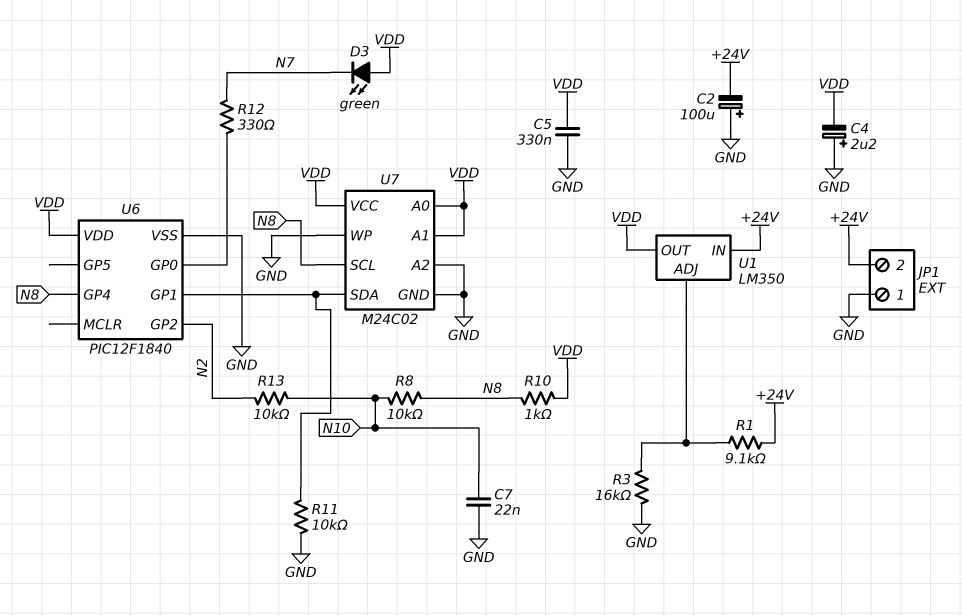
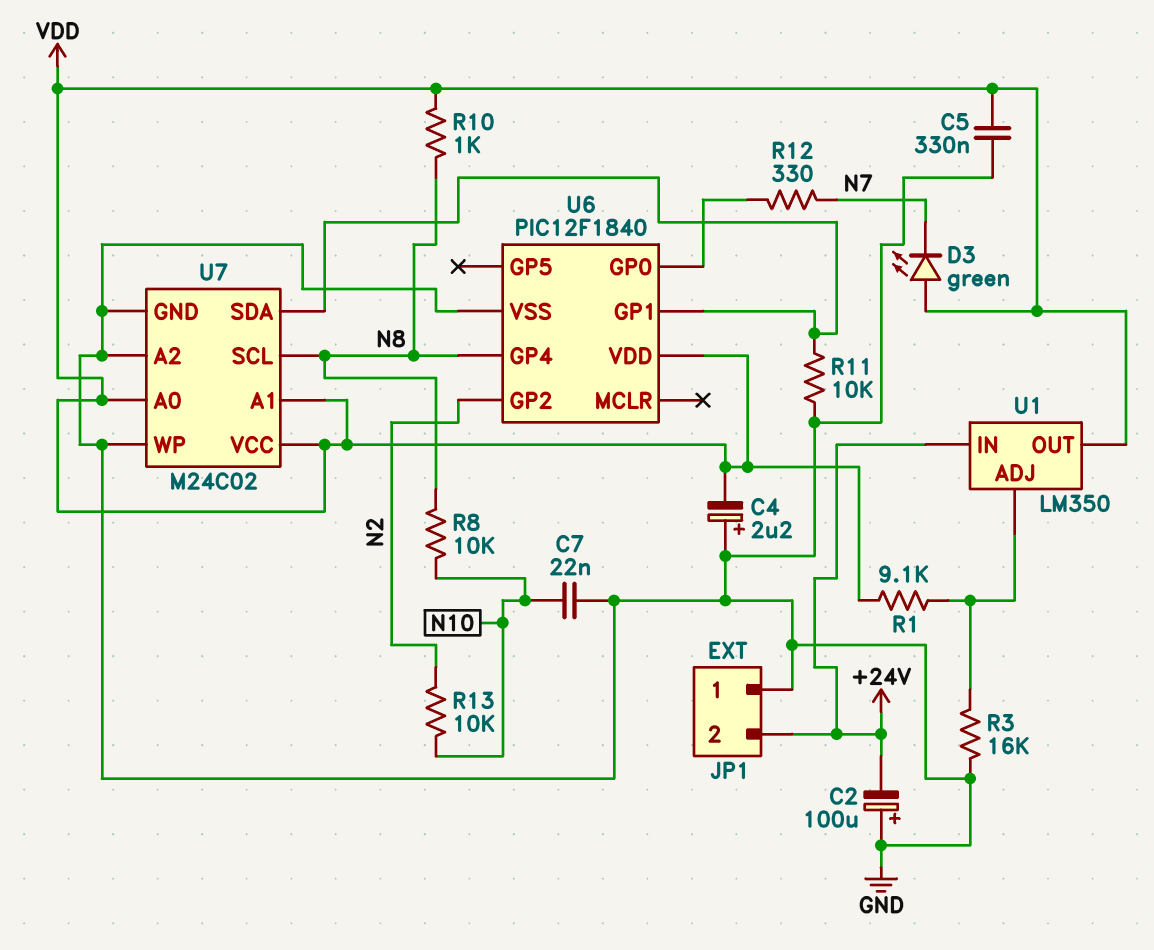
R1: 9.1k (+24V, U1/ADJ) -> 9.1k (U1/ADJ, VDD)

